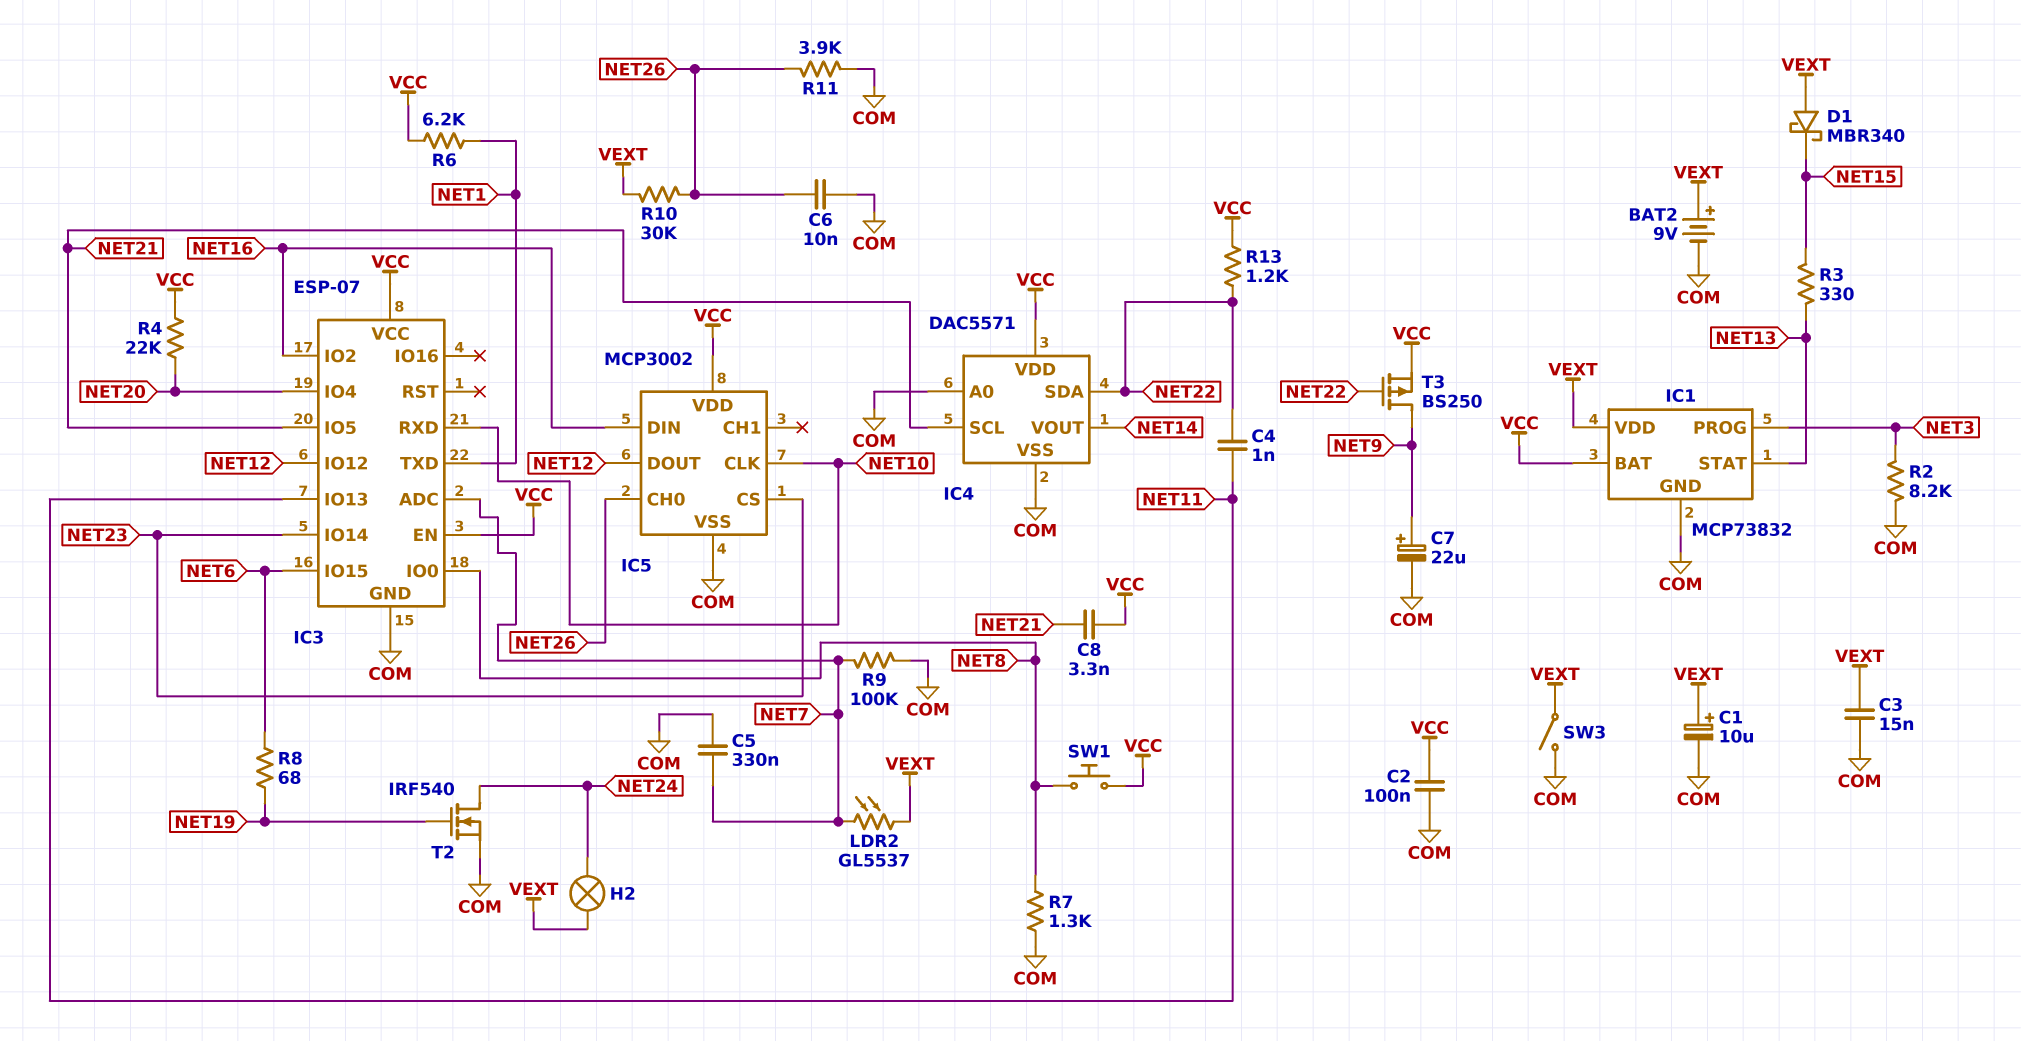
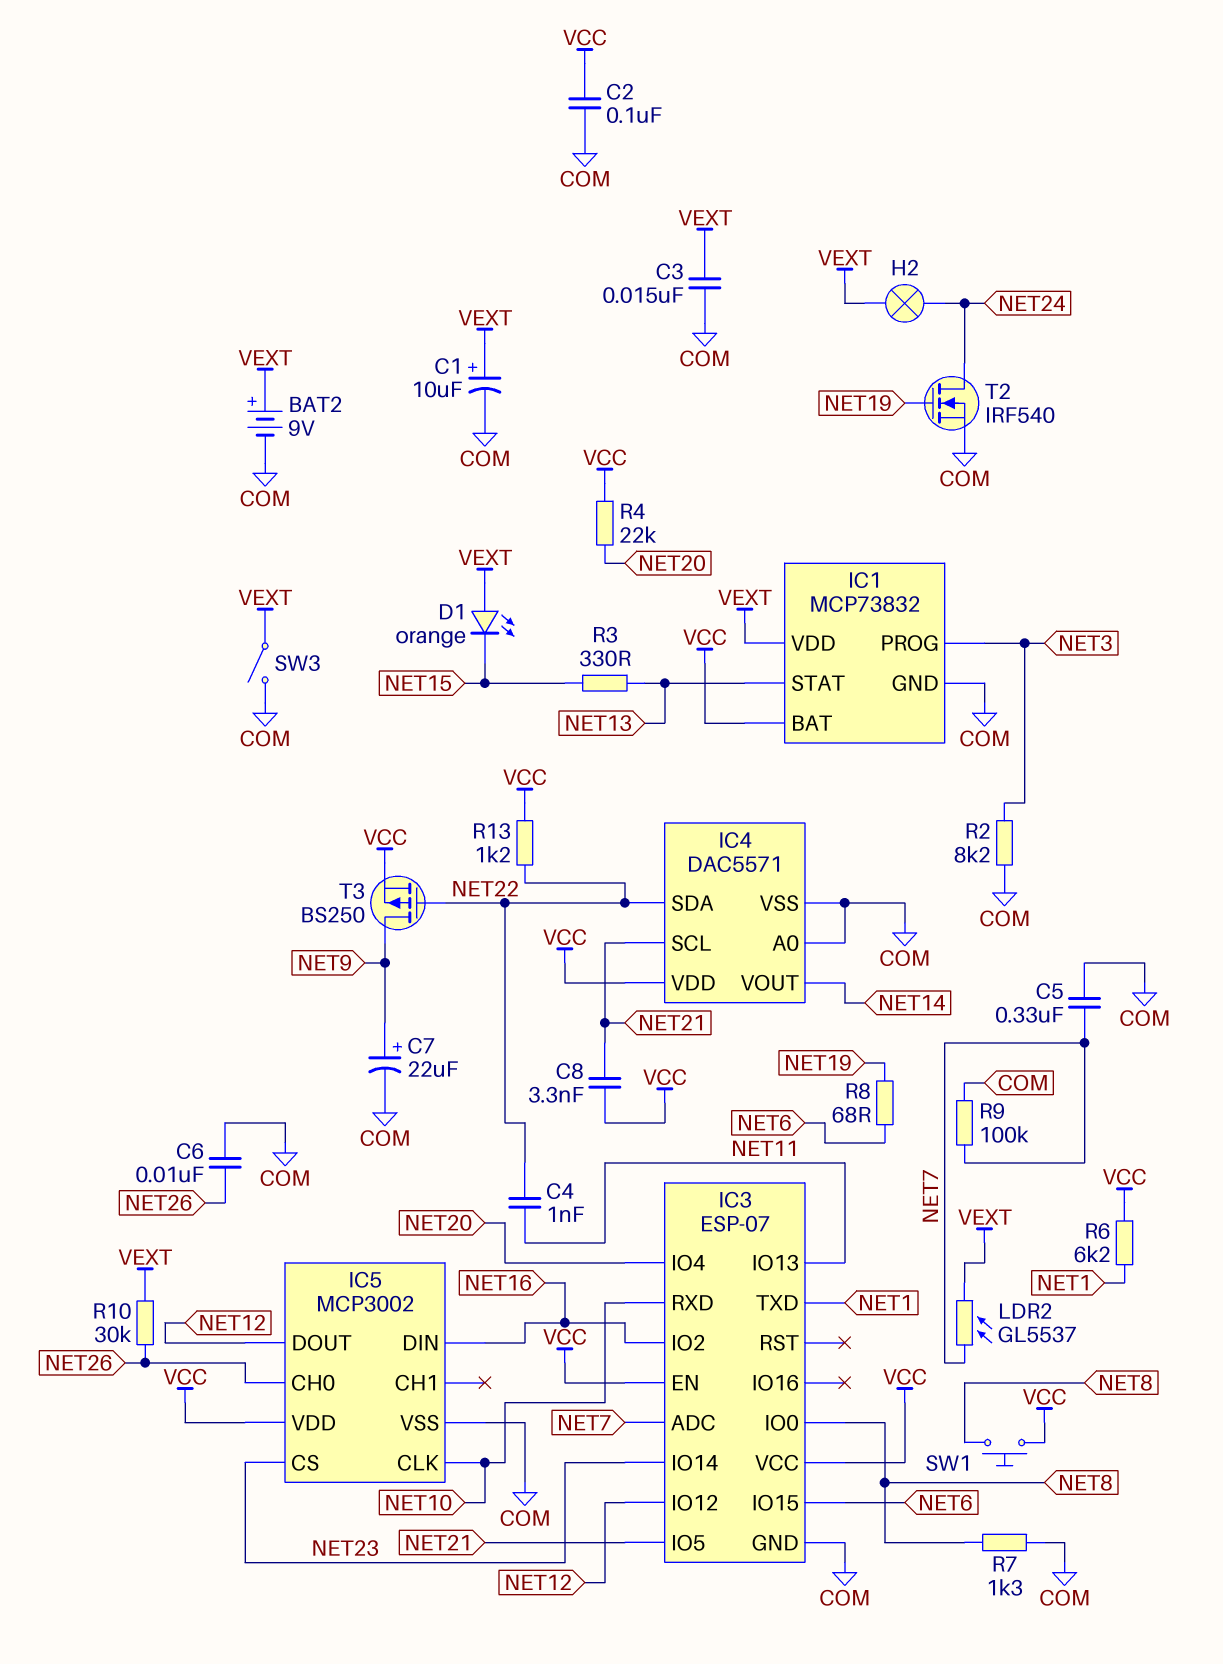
D1: schottky MBR340 (A VEXT, K NET15) -> LED orange (A VEXT, K NET15)
R11: 3.9k (COM, NET26) -> none

